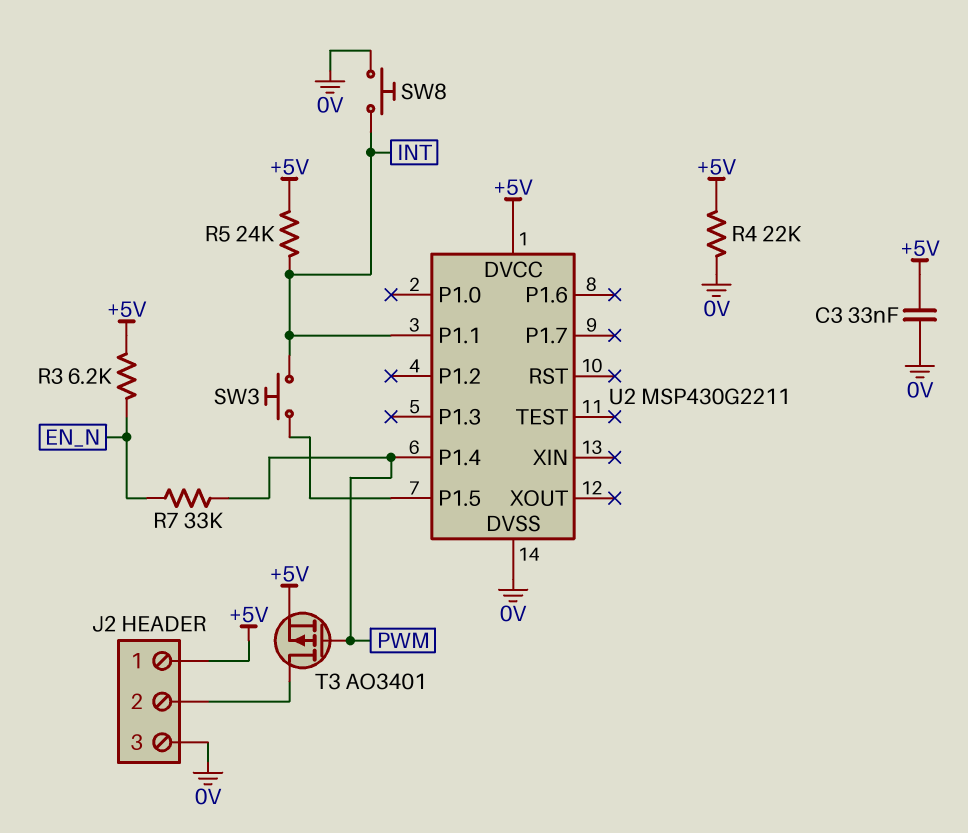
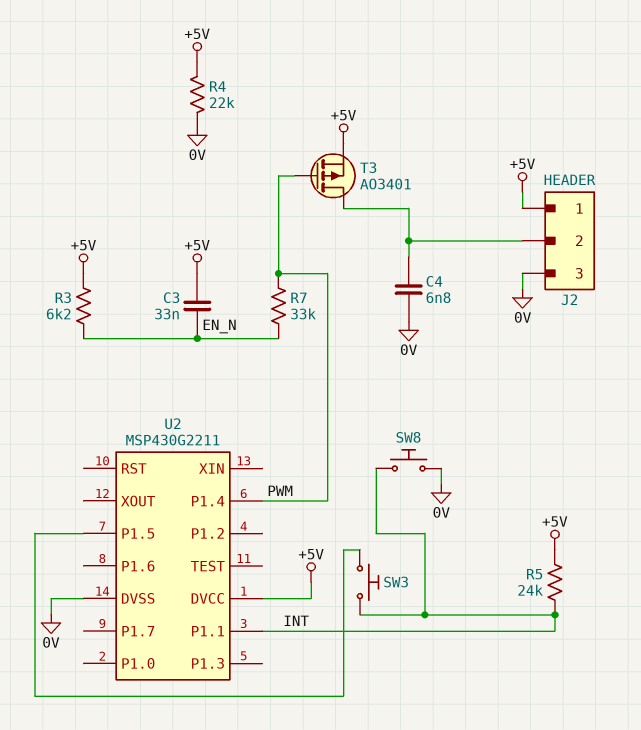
C3: 33nF (+5V, 0V) -> 33nF (+5V, EN_N)
C4: none -> 6.8nF (0V, J2/2)

